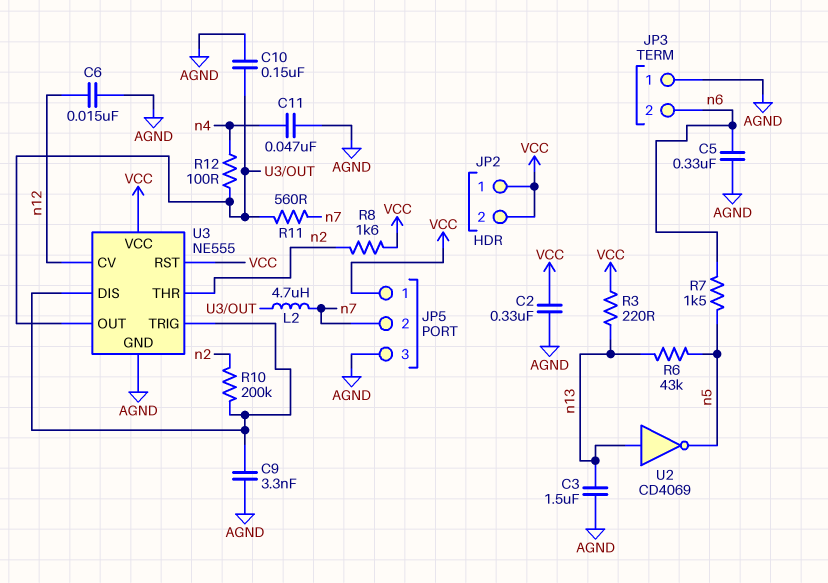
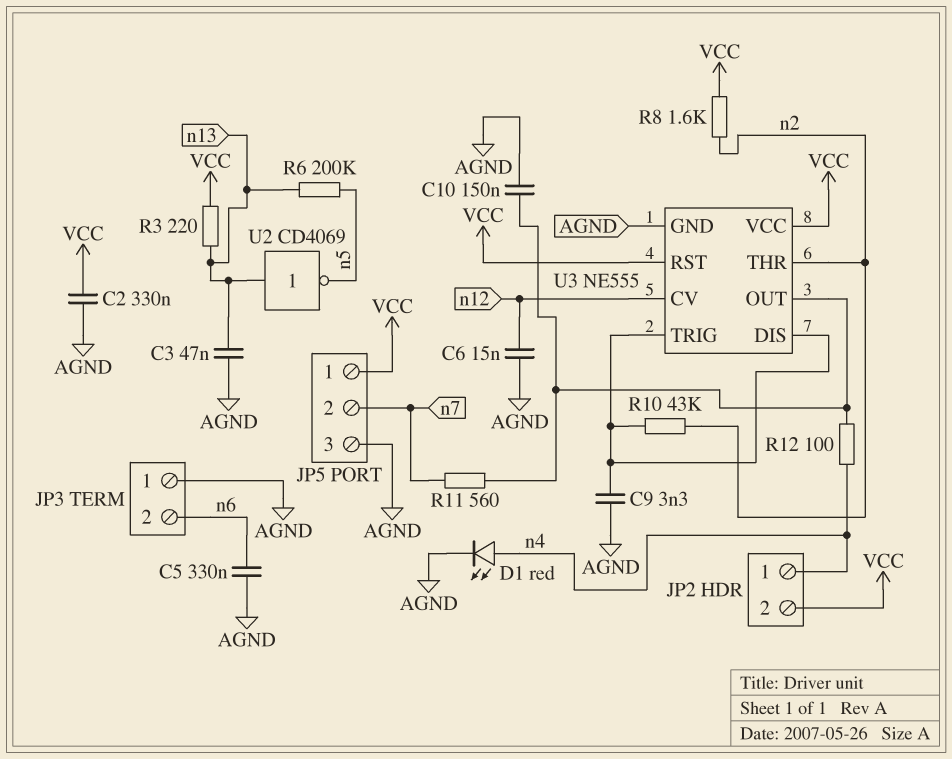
C3: 1.5uF (AGND, n13) -> 47nF (AGND, n13)
C11: 47nF (AGND, n4) -> none
D1: none -> LED red (A n4, K AGND)
JP2 pin 1: VCC -> n4
L2: 4.7uH (U3/OUT, n7) -> none
R6: 43k (n5, n13) -> 200k (n5, n13)
R7: 1.5k (n5, n6) -> none
R10: 200k (U3/DIS, n2) -> 43k (U3/DIS, n2)

